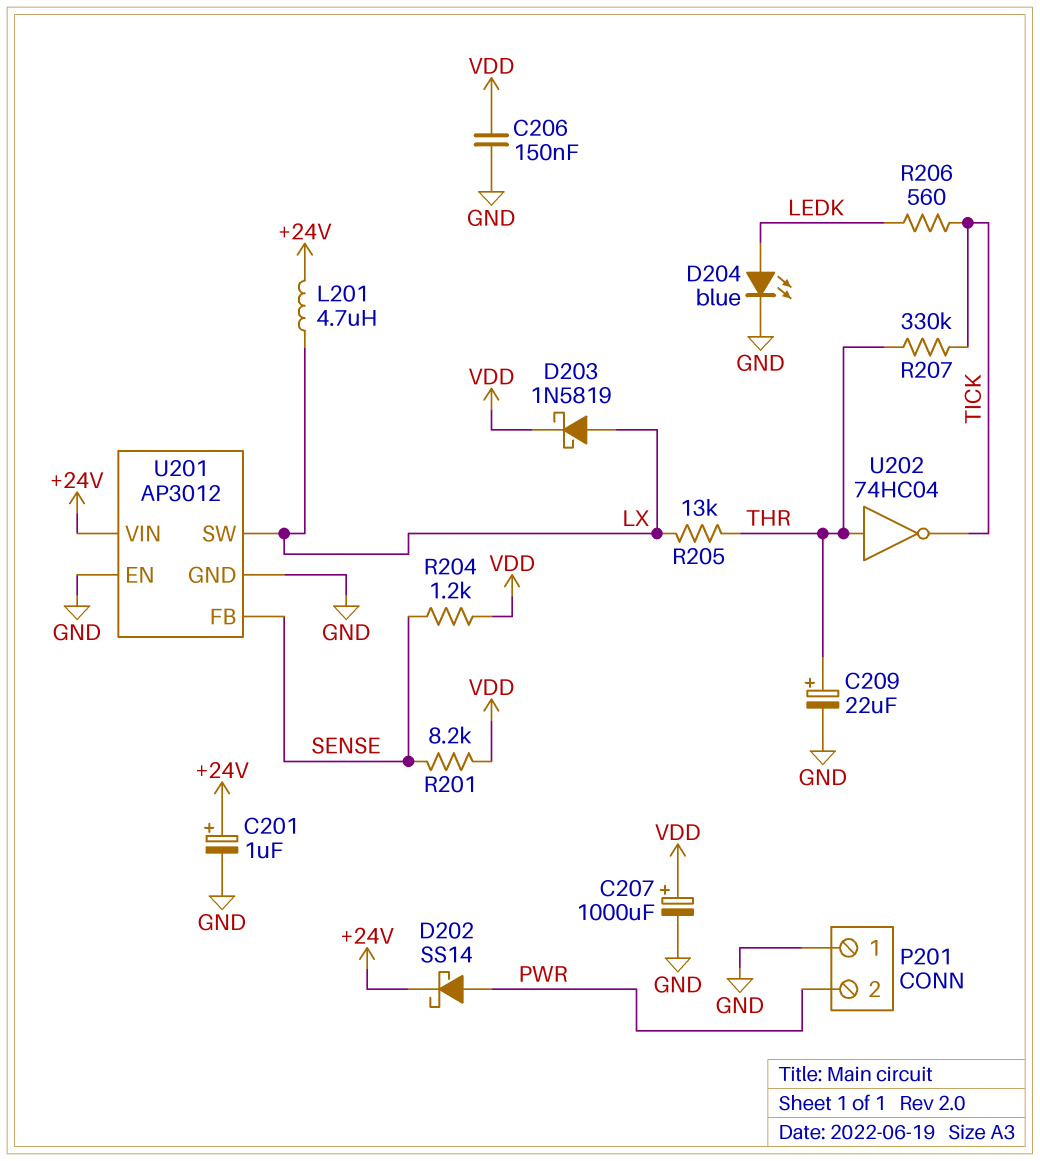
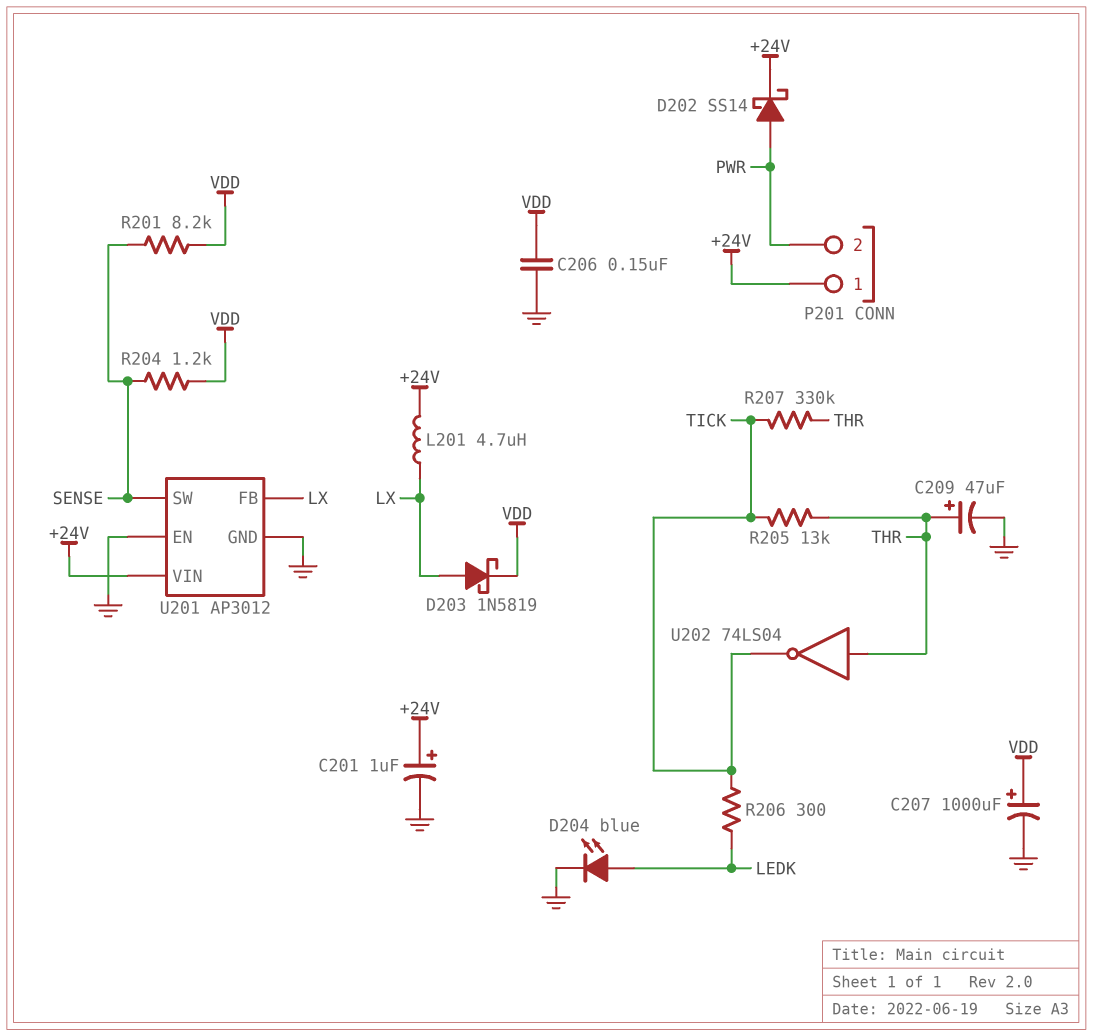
C209: 22uF (plus THR, minus GND) -> 47uF (plus THR, minus GND)
P201 pin 1: GND -> +24V
R205: 13k (LX, THR) -> 13k (THR, TICK)
R206: 560 (LEDK, TICK) -> 300 (LEDK, TICK)
U201 pin FB: SENSE -> LX
U201 pin SW: LX -> SENSE
U202: NOT 74HC04 (in THR, out TICK) -> NOT 74LS04 (in THR, out TICK)

